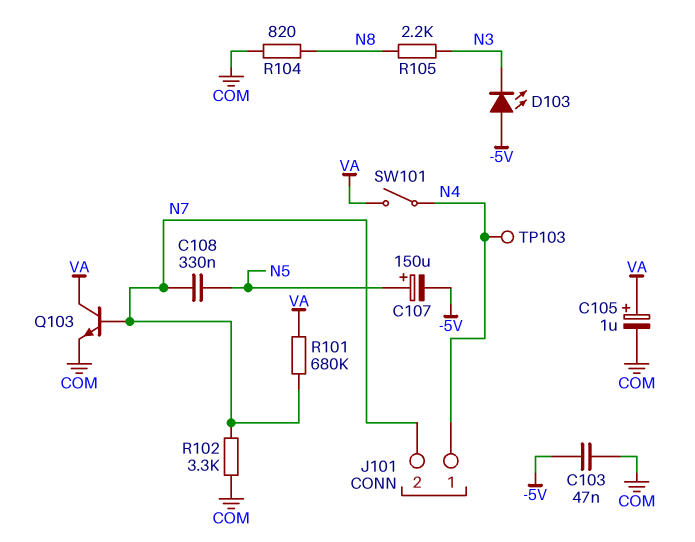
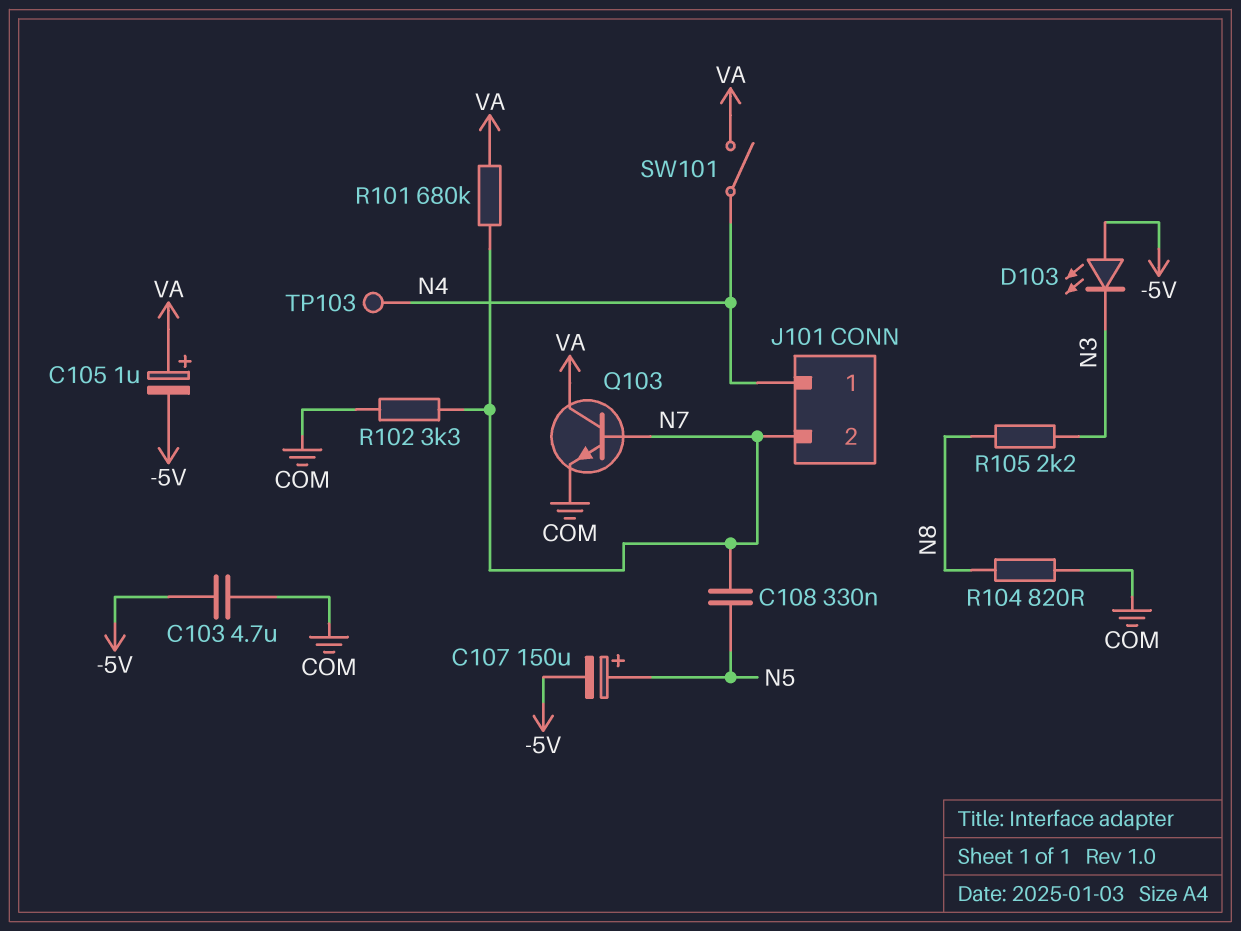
C103: 47nF (-5V, COM) -> 4.7uF (-5V, COM)
C105: 1uF (plus VA, minus COM) -> 1uF (plus VA, minus -5V)

